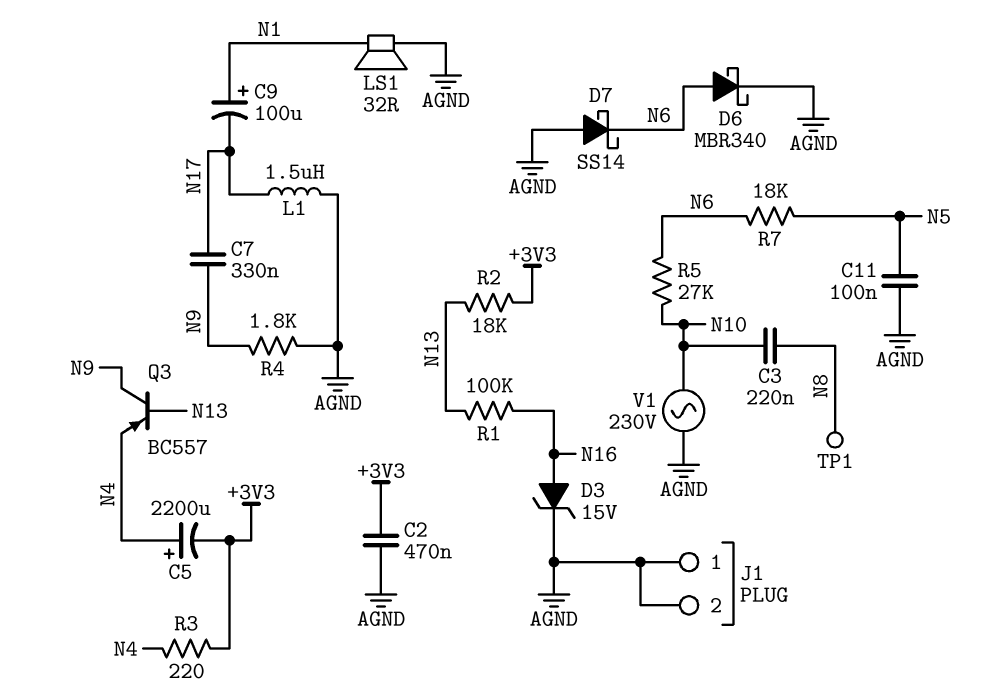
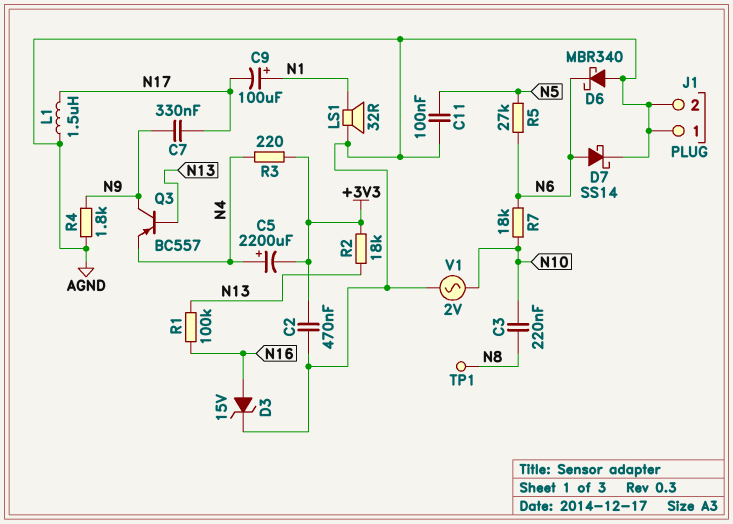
D6: schottky MBR340 (A N6, K AGND) -> schottky MBR340 (A AGND, K N6)
D7: schottky SS14 (A AGND, K N6) -> schottky SS14 (A N6, K AGND)
R5: 27k (N6, N10) -> 27k (N5, N6)
R7: 18k (N5, N6) -> 18k (N6, N10)
V1: AC 230V (AGND, N10) -> AC 2V (AGND, N10)

